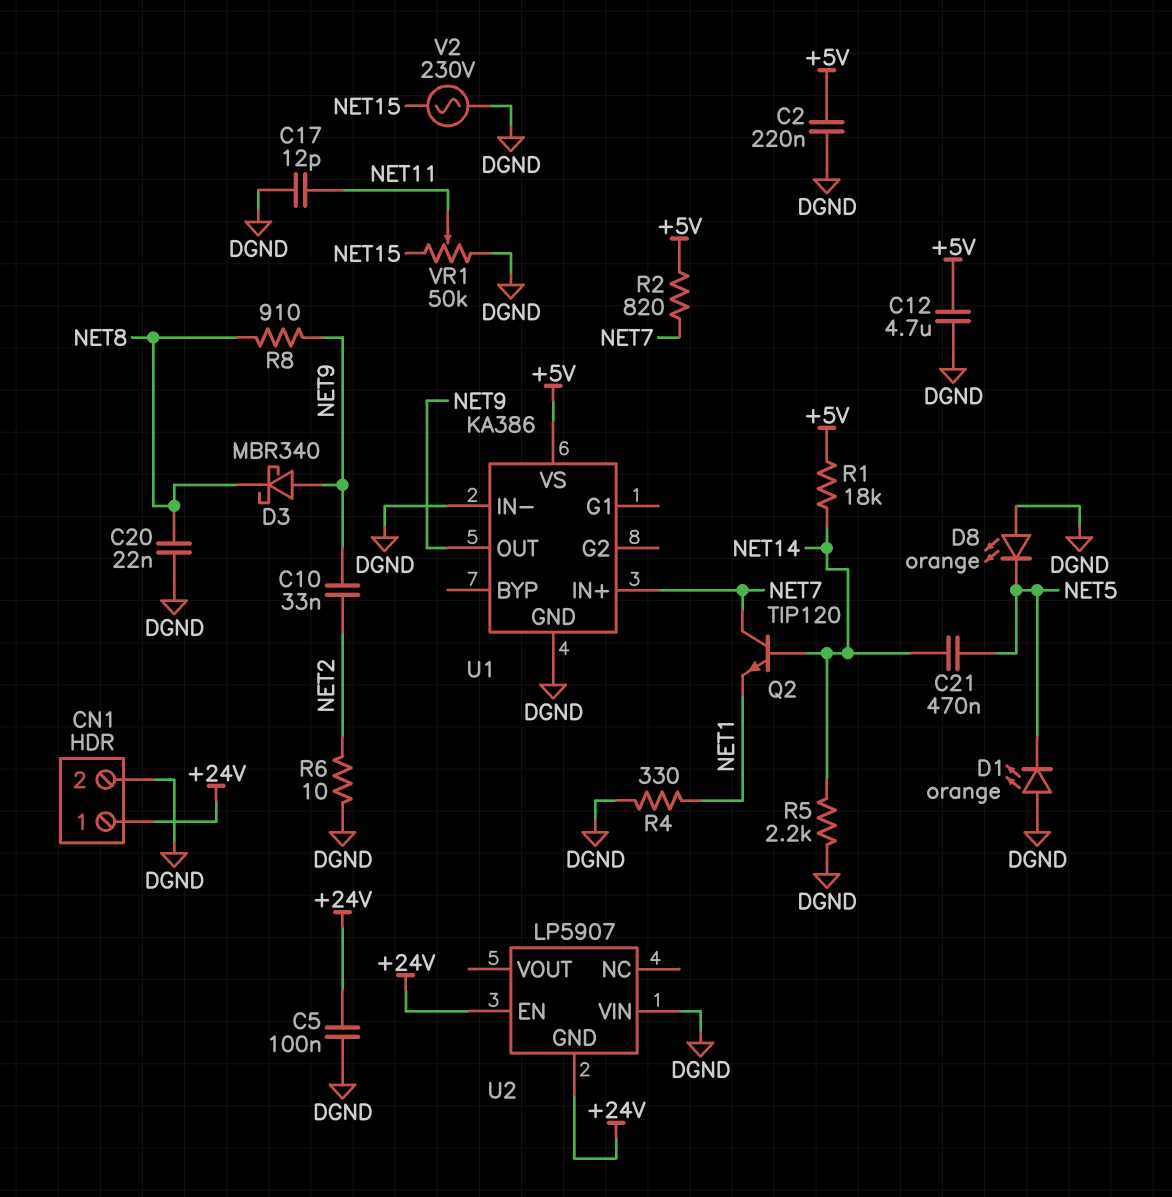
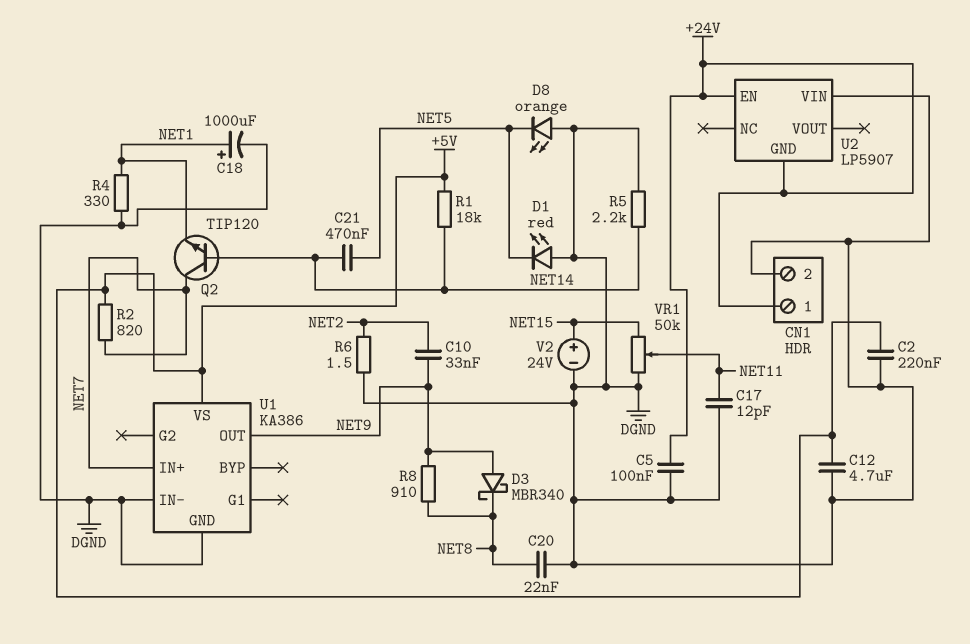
C18: none -> 1000uF (plus NET1, minus DGND)
D1: LED orange (A DGND, K NET5) -> LED red (A DGND, K NET5)
R6: 10 (DGND, NET2) -> 1.5 (DGND, NET2)
V2: AC 230V (DGND, NET15) -> 24V (plus NET15, minus DGND)

